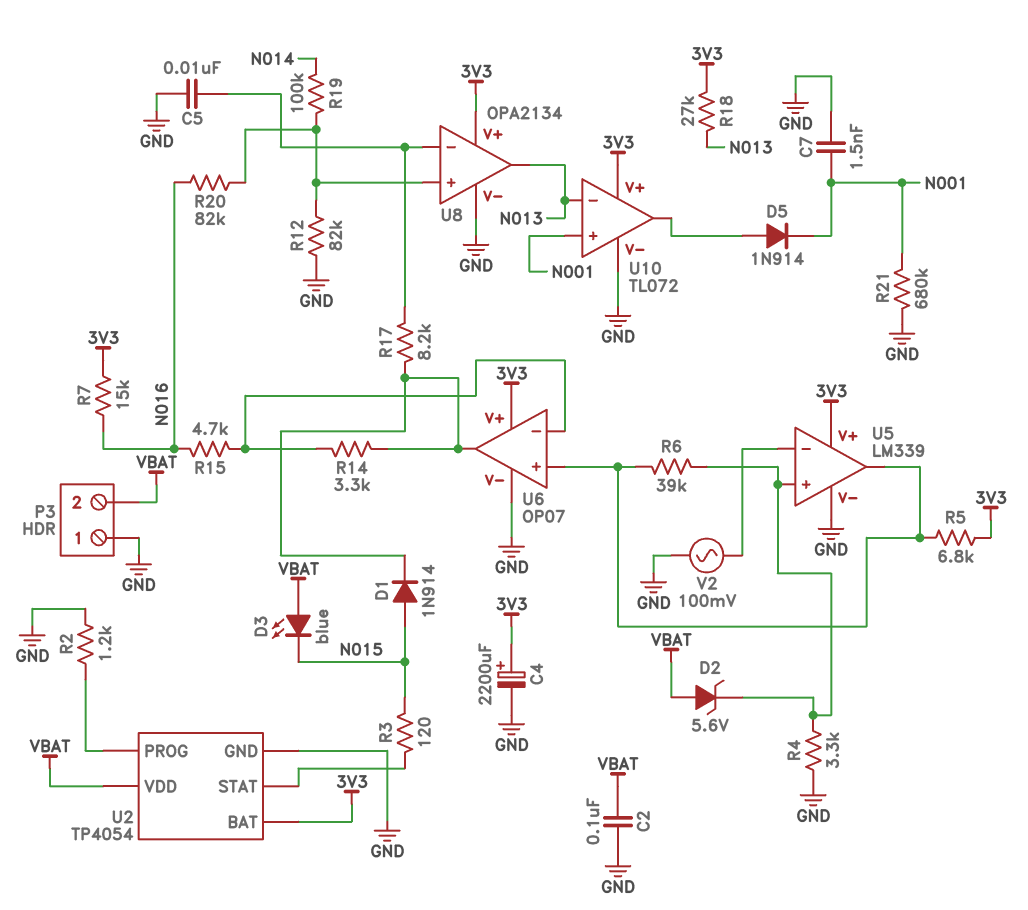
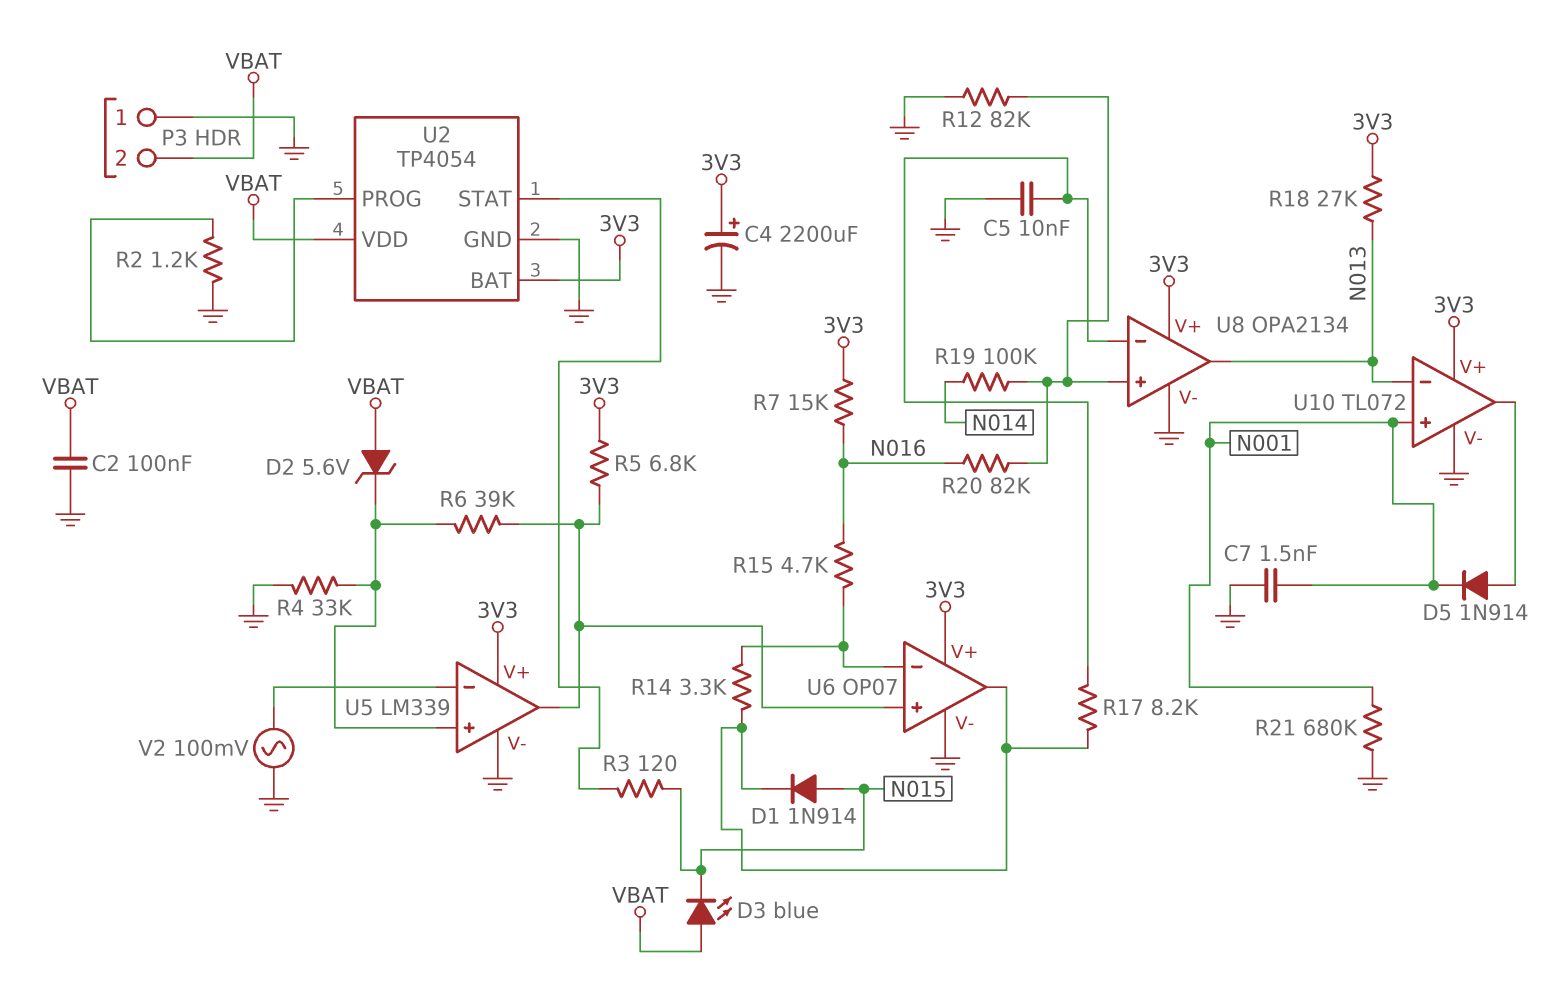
R4: 3.3k (GND, U5/in+) -> 33k (GND, U5/in+)

